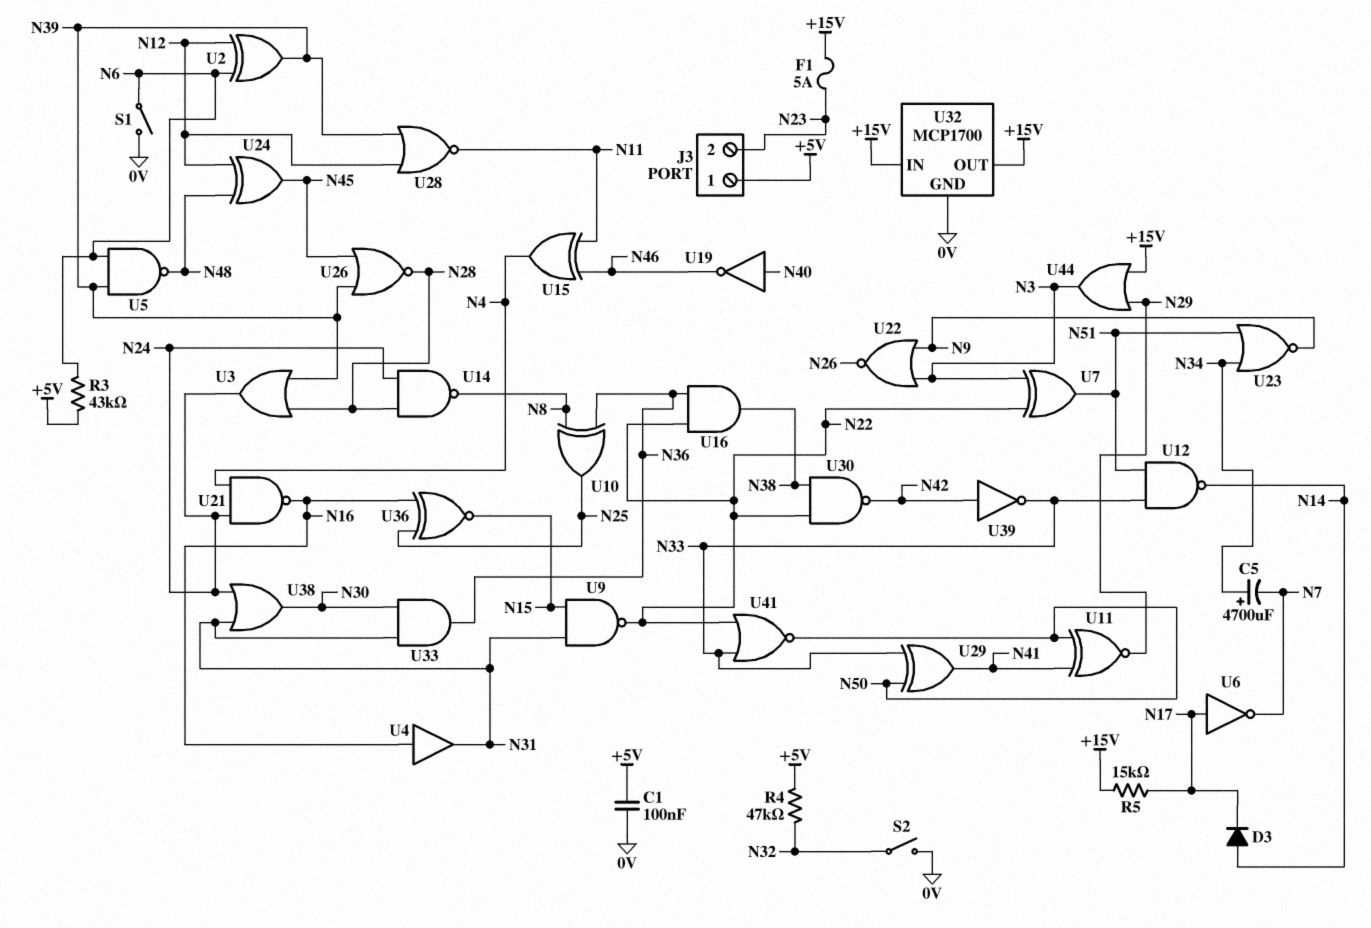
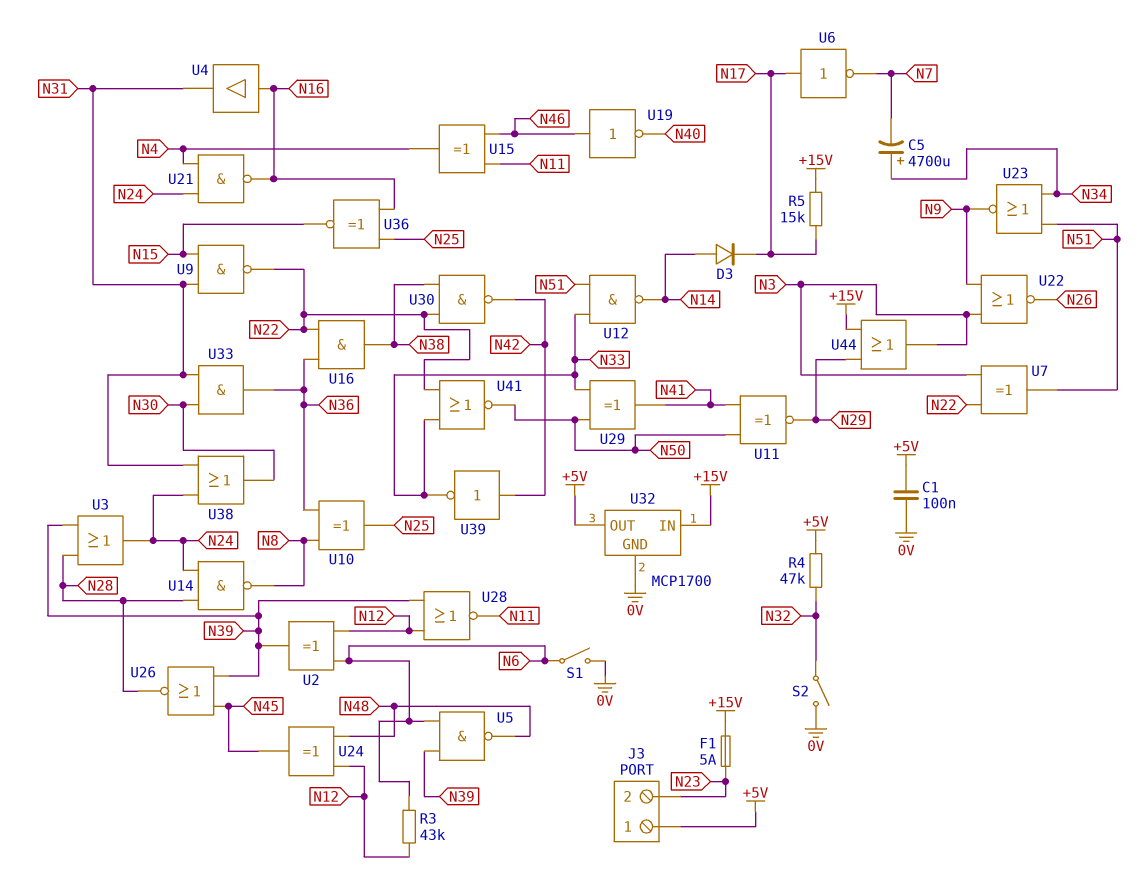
R3: 43k (+5V, N6) -> 43k (N6, N12)
U19: NOT (in N40, out N46) -> NOT (in N46, out N40)
U32 pin OUT: +15V -> +5V

